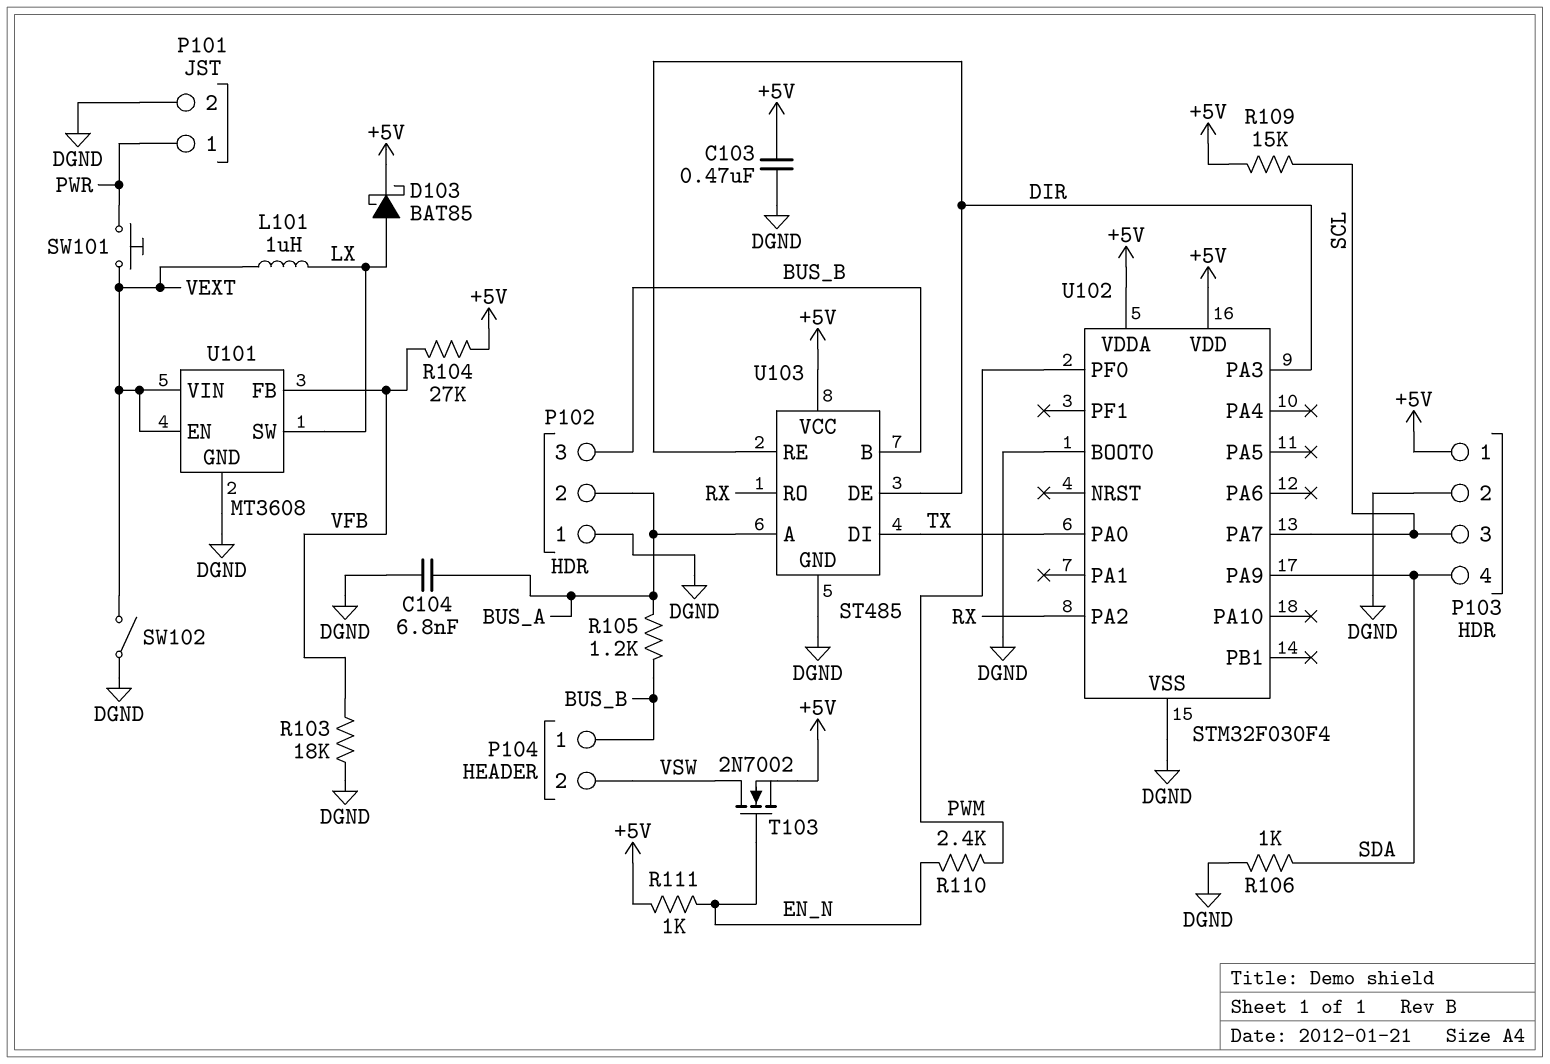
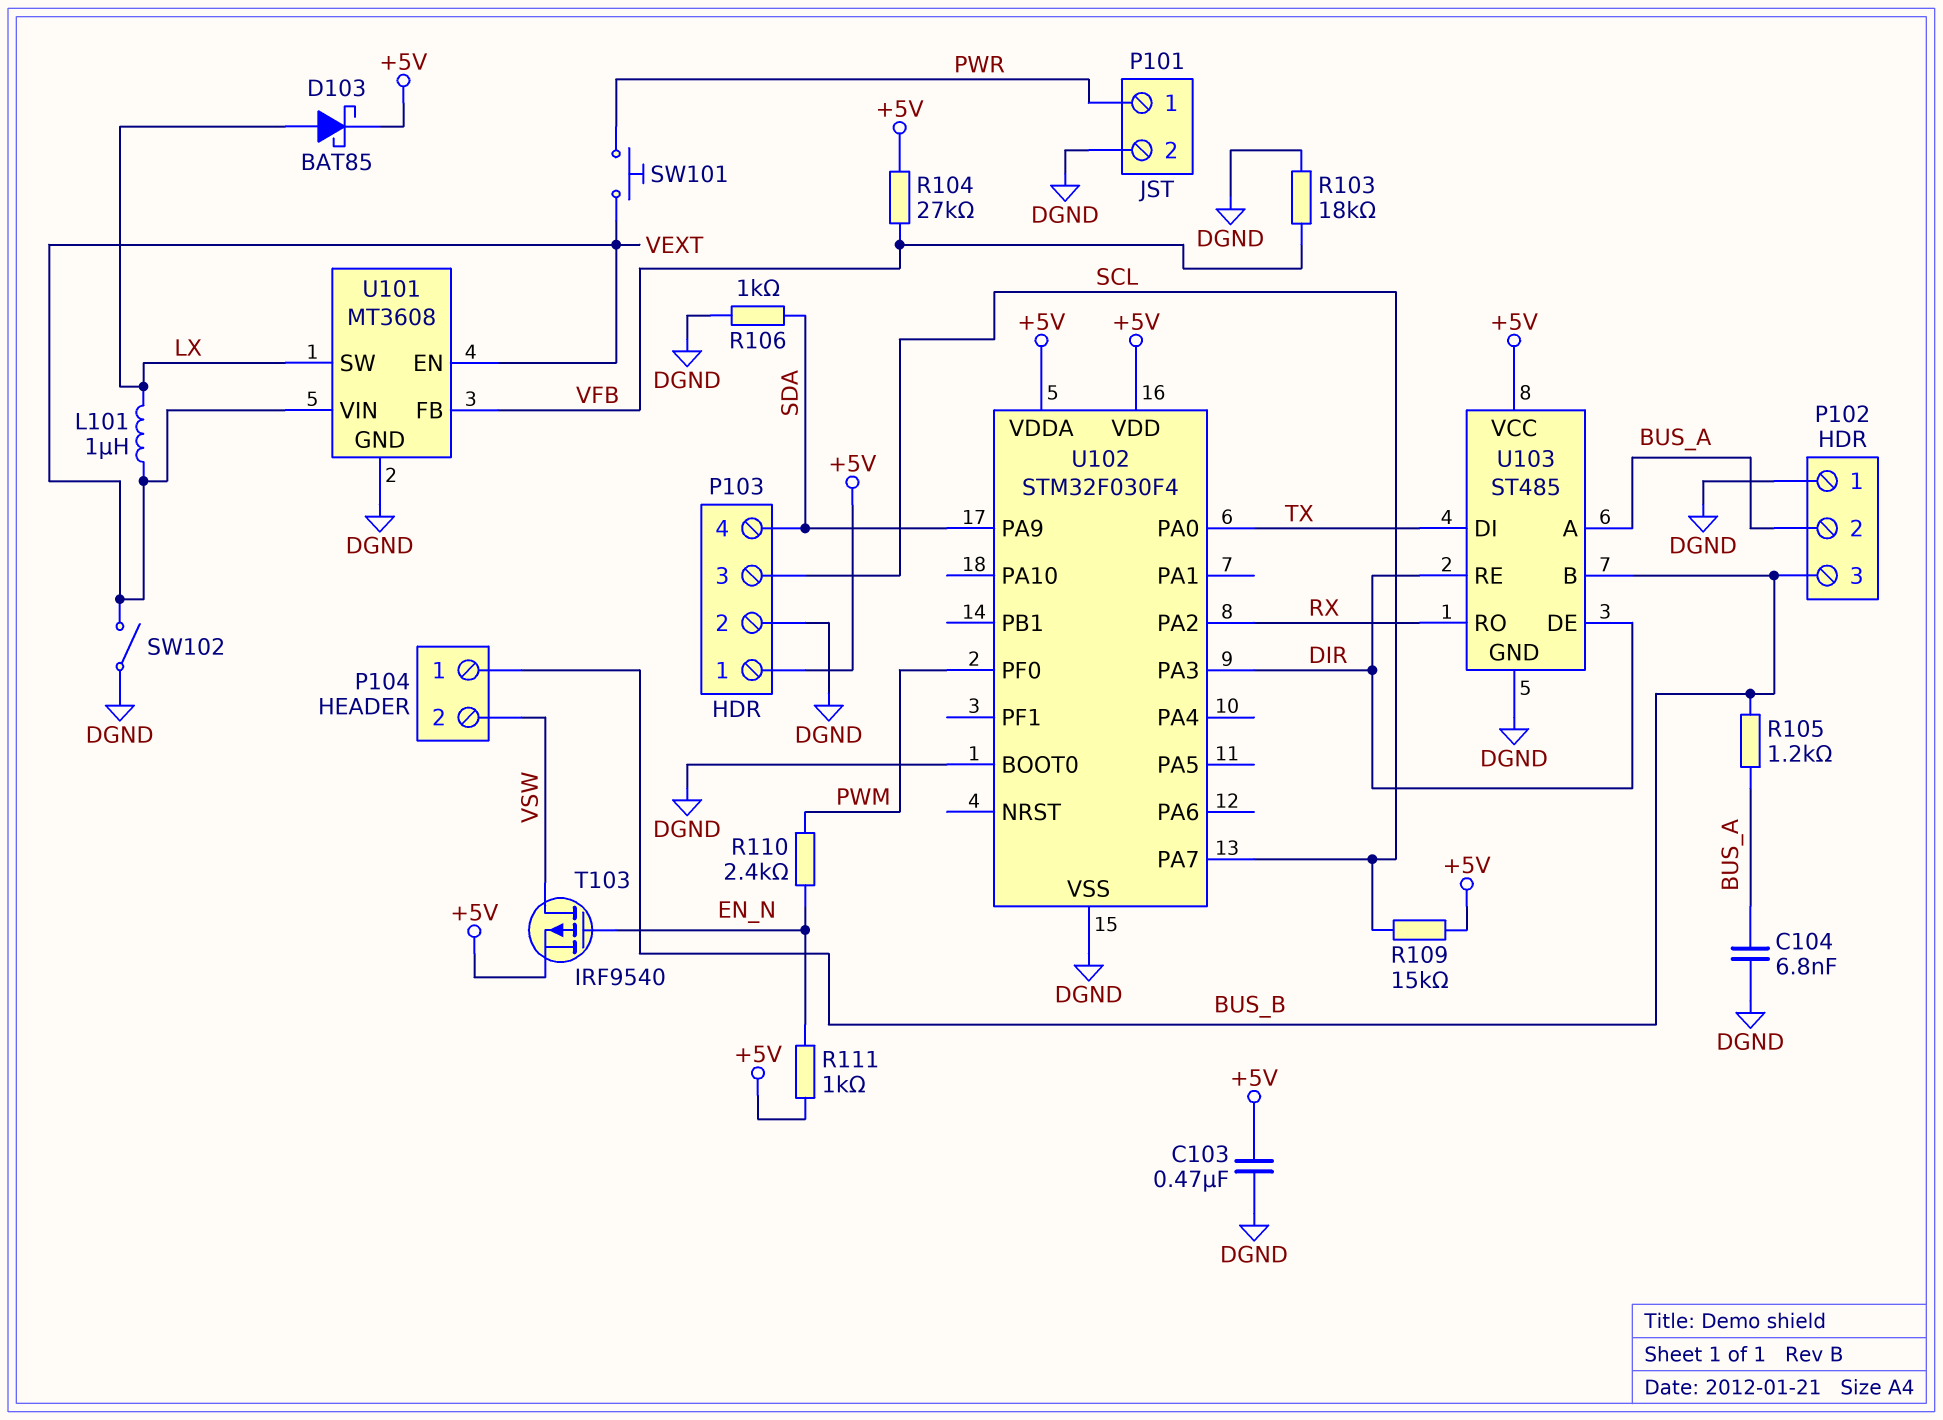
T103: NMOS 2N7002 (G EN_N, D VSW, S +5V) -> PMOS IRF9540 (G EN_N, D VSW, S +5V)

